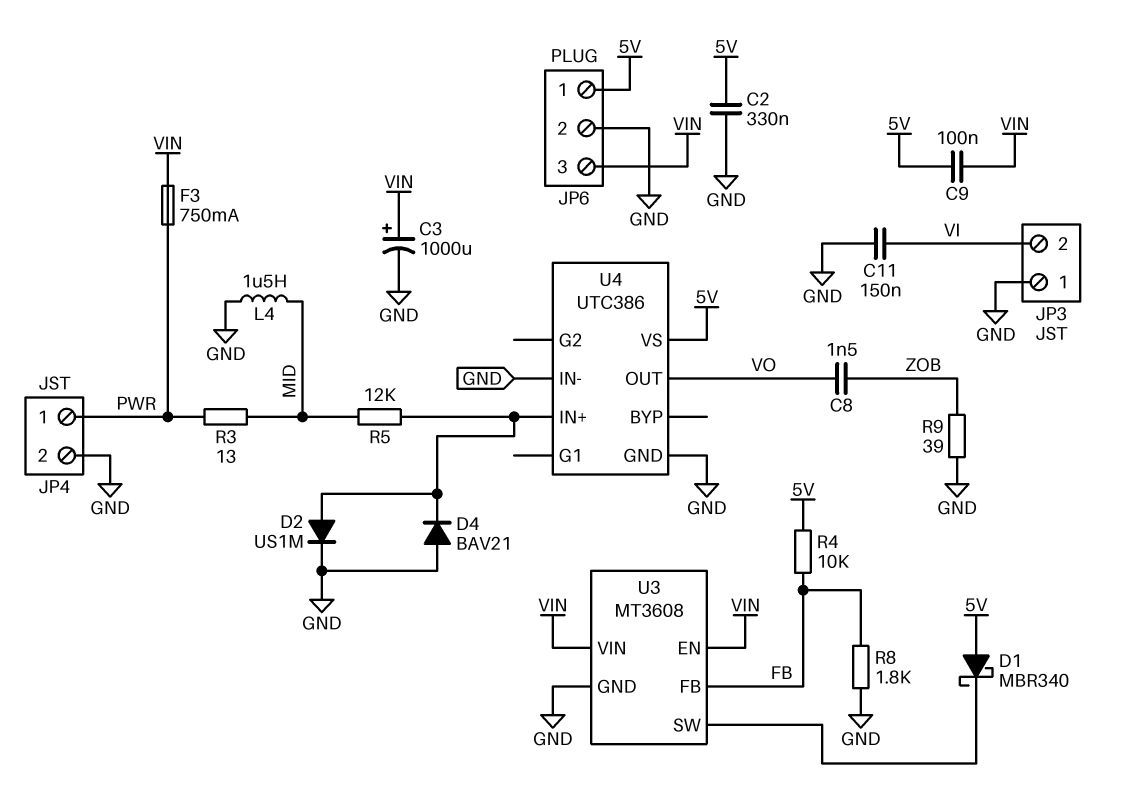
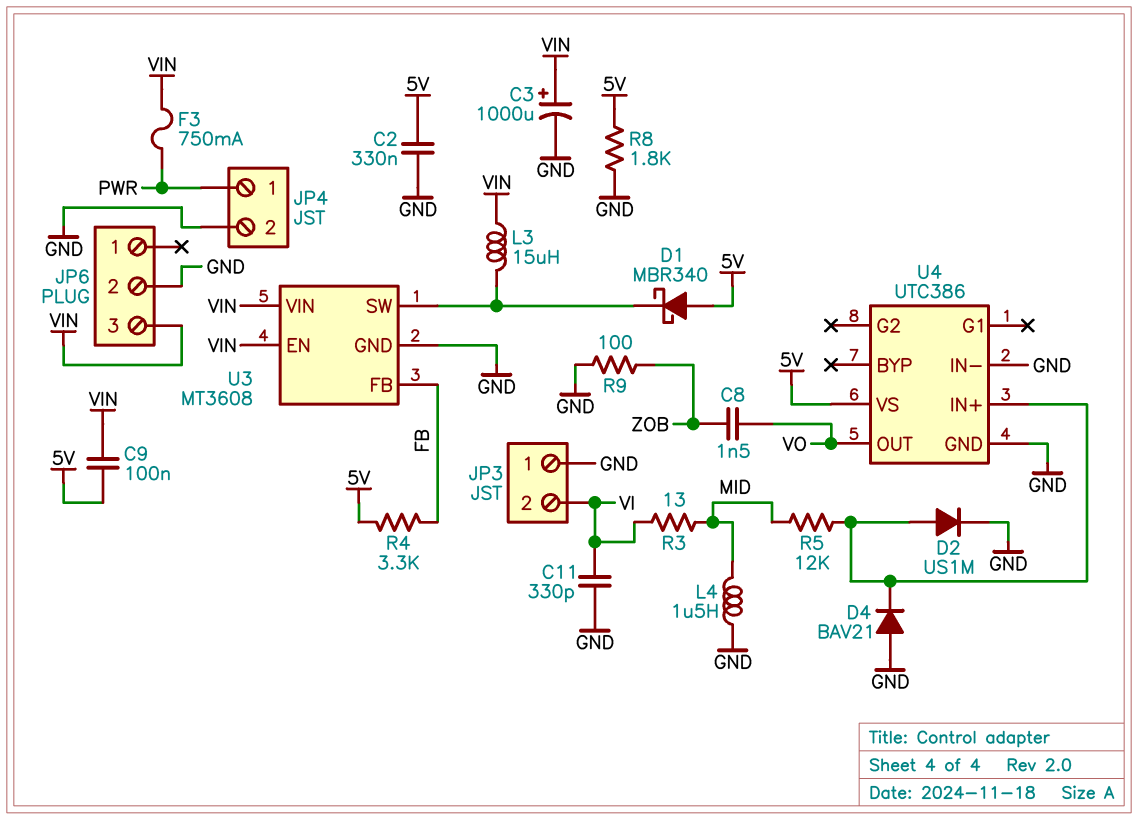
C11: 150nF (GND, VI) -> 330pF (GND, VI)
JP6 pin 1: 5V -> none
L3: none -> 15uH (U3/SW, VIN)
R3: 13 (MID, PWR) -> 13 (MID, VI)
R4: 10k (5V, FB) -> 3.3k (5V, FB)
R8: 1.8k (FB, GND) -> 1.8k (5V, GND)
R9: 39 (GND, ZOB) -> 100 (GND, ZOB)

